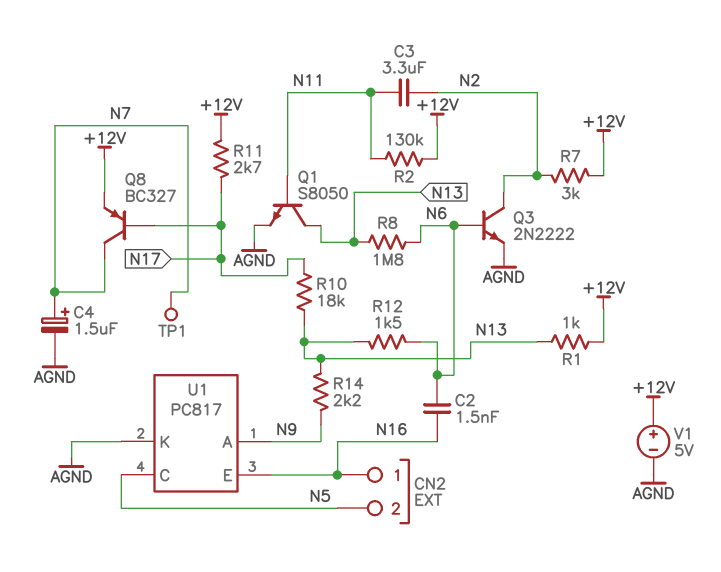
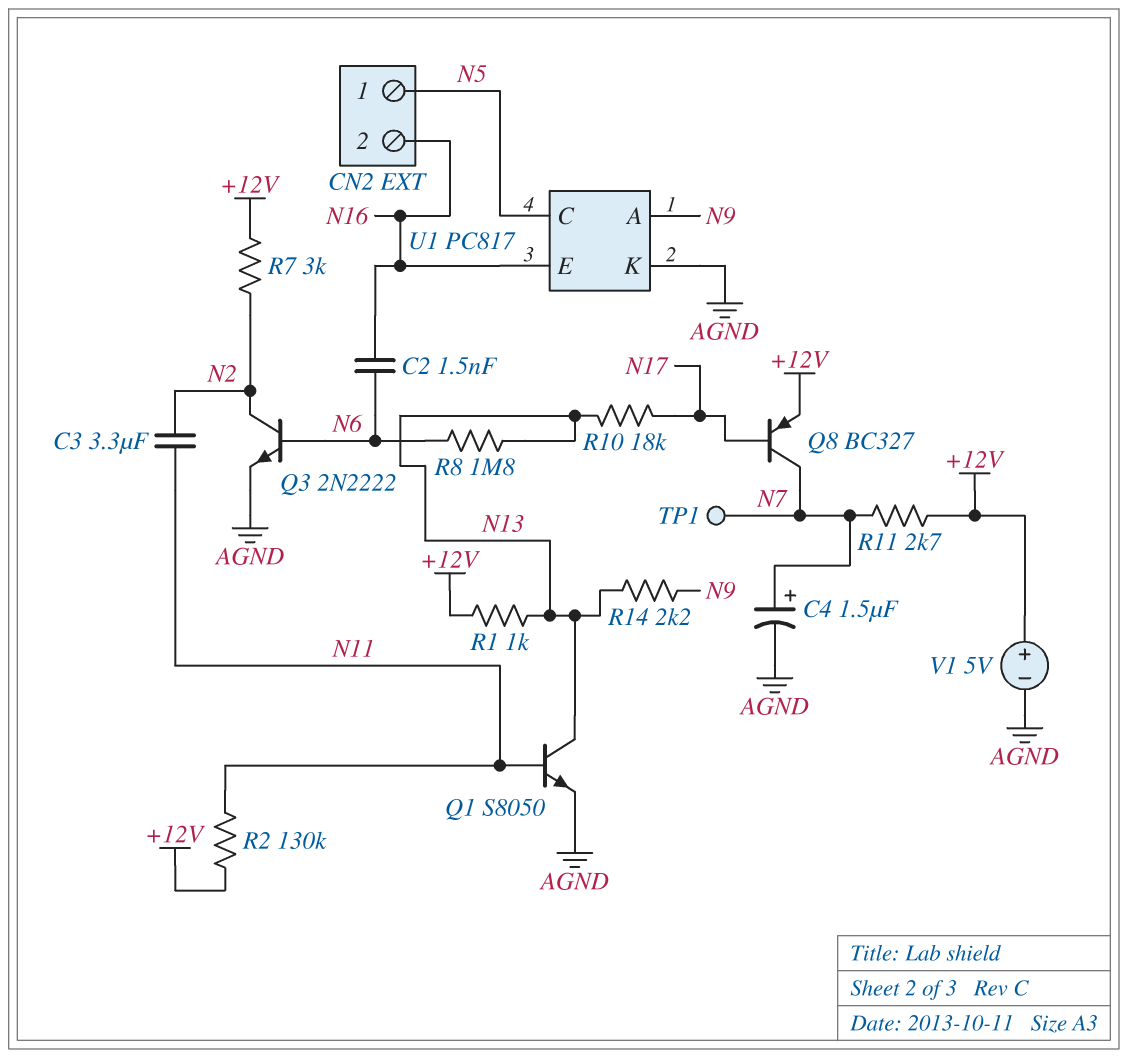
CN2 pin 1: N16 -> N5
CN2 pin 2: N5 -> N16
R11: 2.7k (+12V, N17) -> 2.7k (+12V, N7)
R12: 1.5k (N6, N13) -> none

